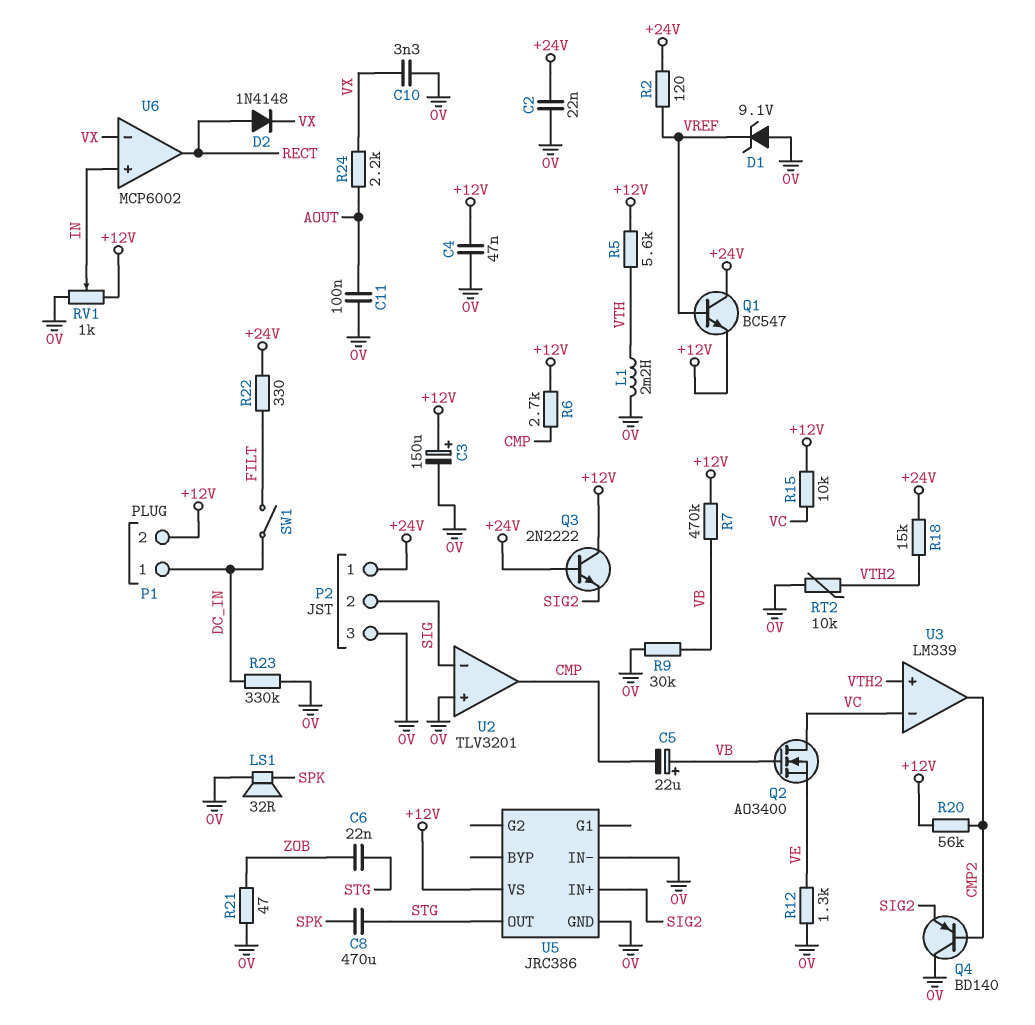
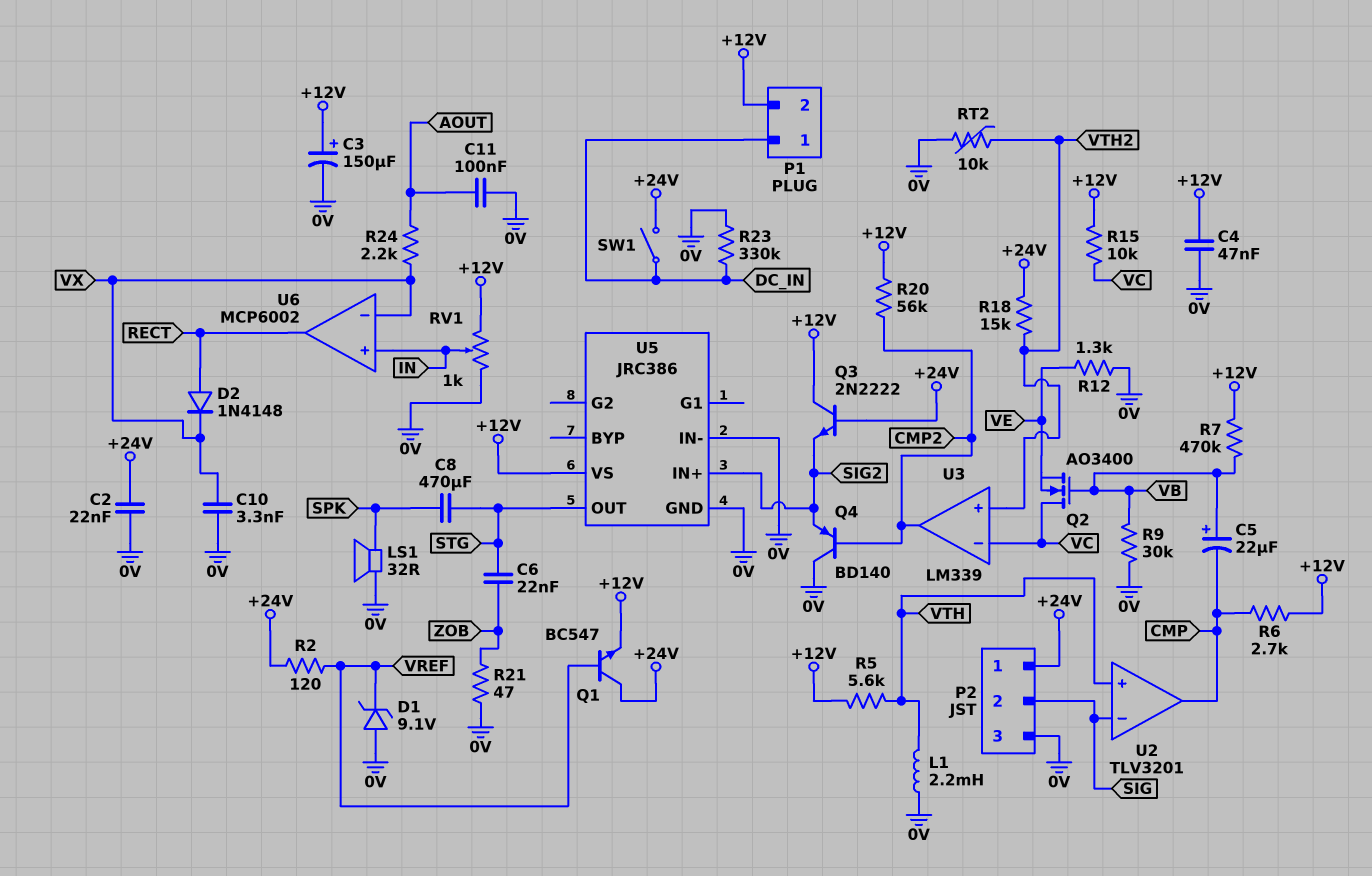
R22: 330 (+24V, FILT) -> none
SW1: switch (DC_IN, FILT) -> switch (+24V, DC_IN)
U2 pin in+: 0V -> VTH

